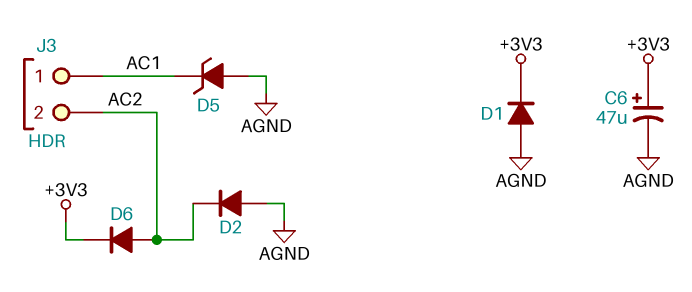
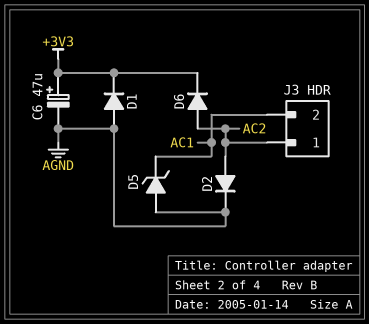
D2: diode (A AGND, K AC2) -> diode (A AC2, K AGND)
J3 pin 1: AC1 -> AC2
J3 pin 2: AC2 -> AC1

